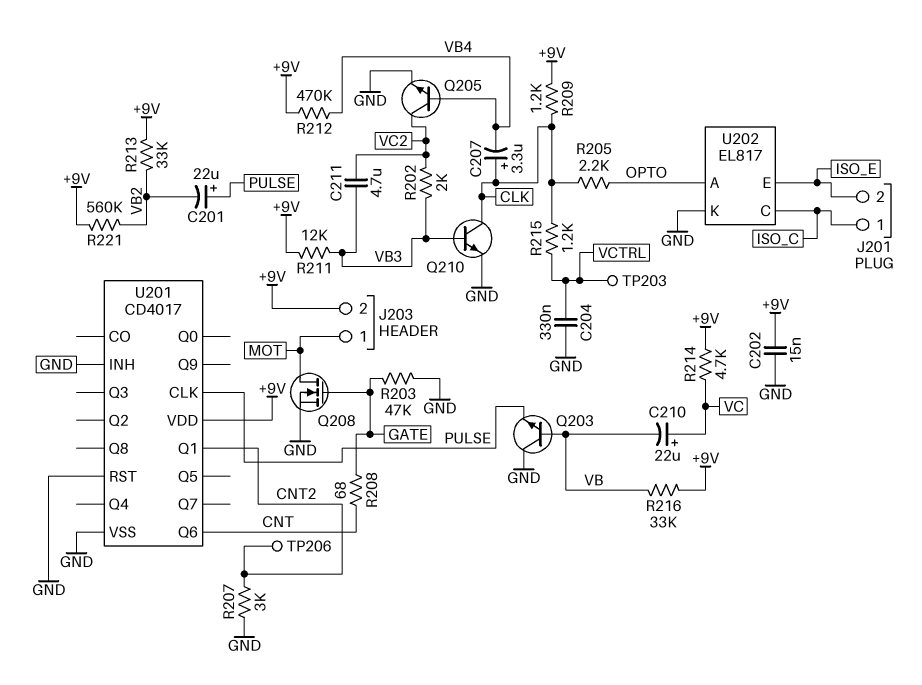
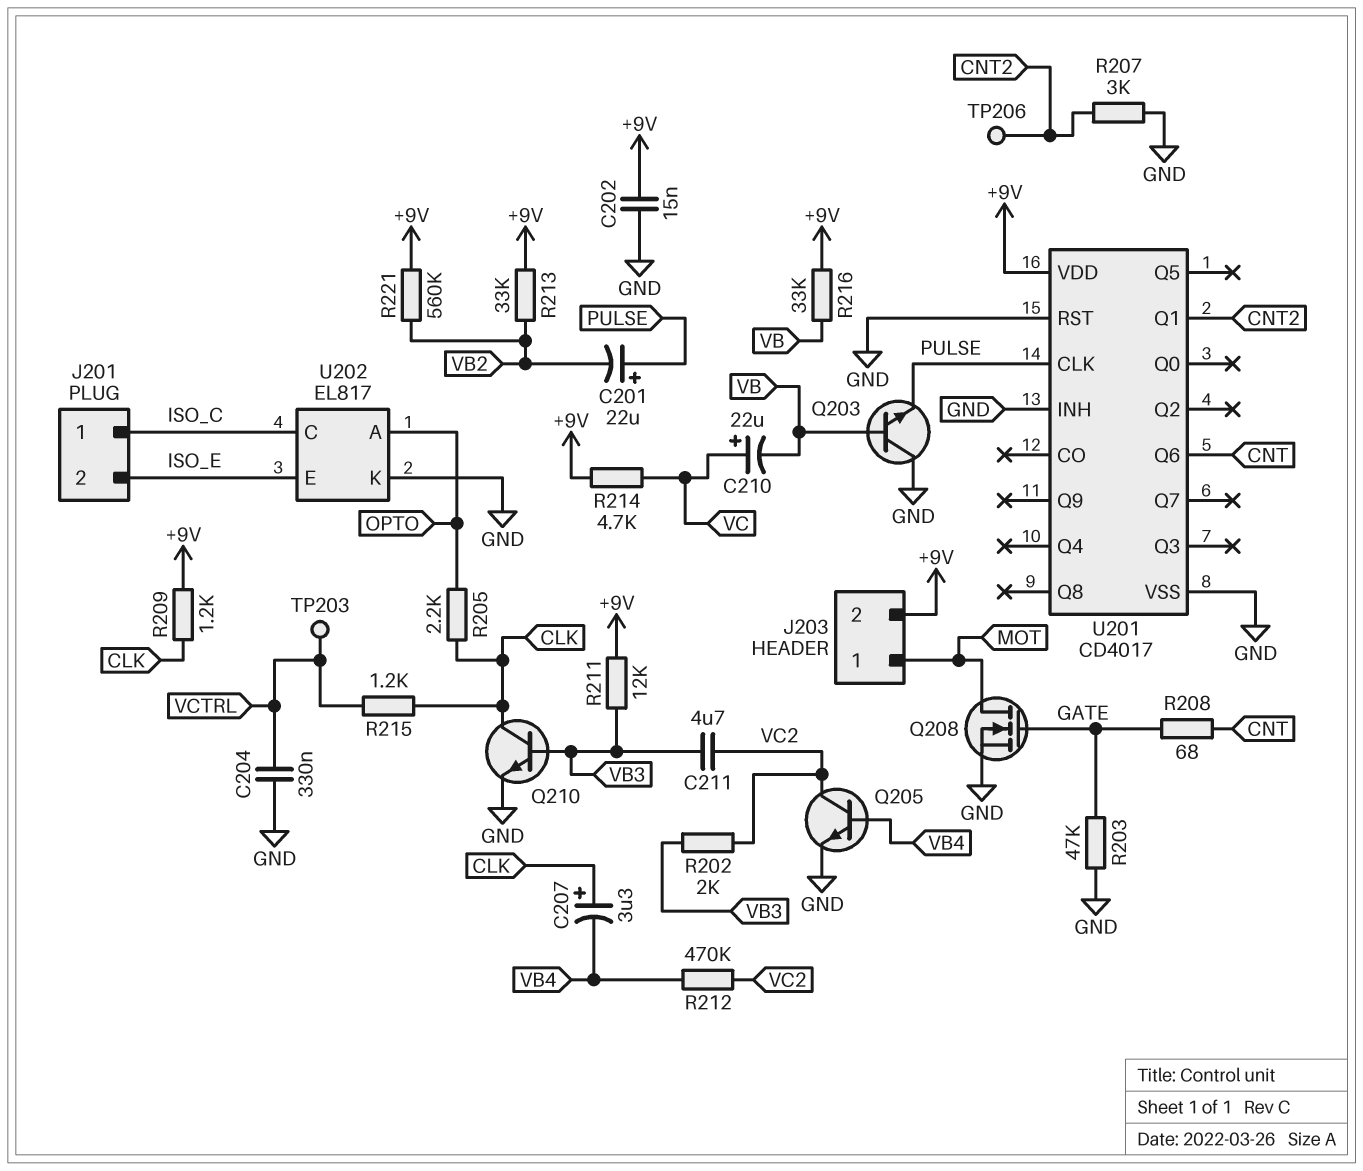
R212: 470k (+9V, VB4) -> 470k (VB4, VC2)

